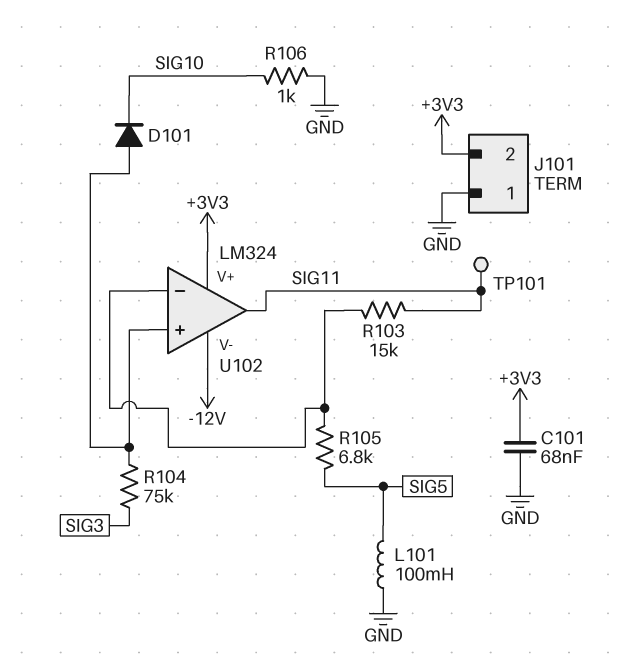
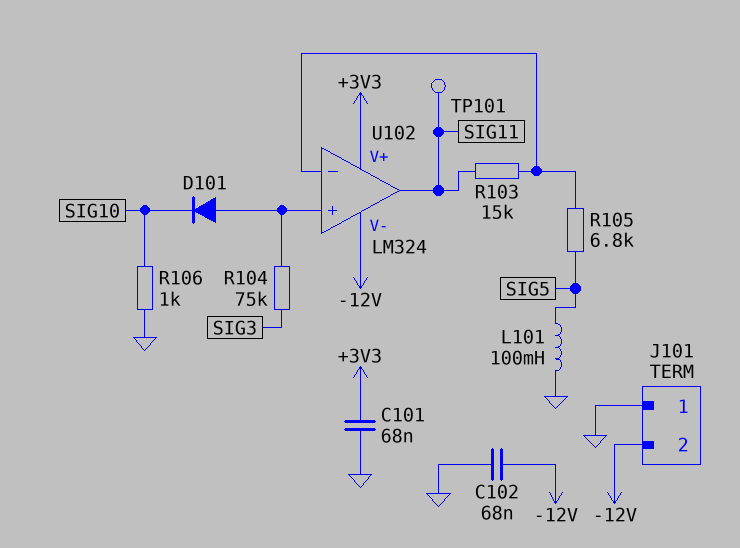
C102: none -> 68nF (-12V, GND)
J101 pin 2: +3V3 -> -12V

